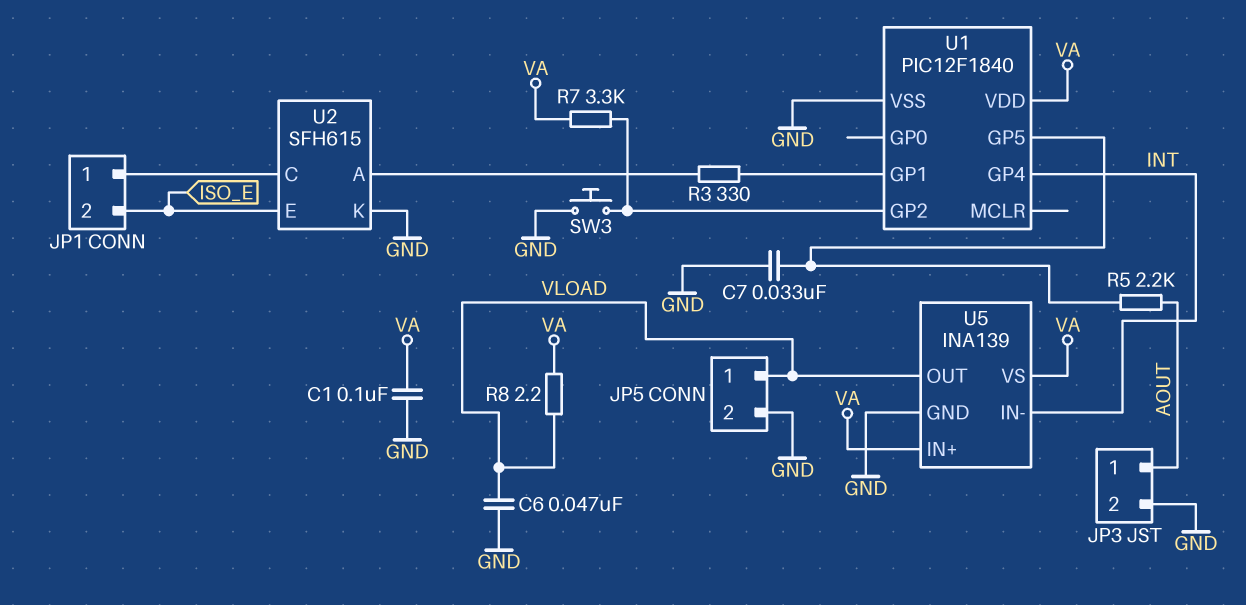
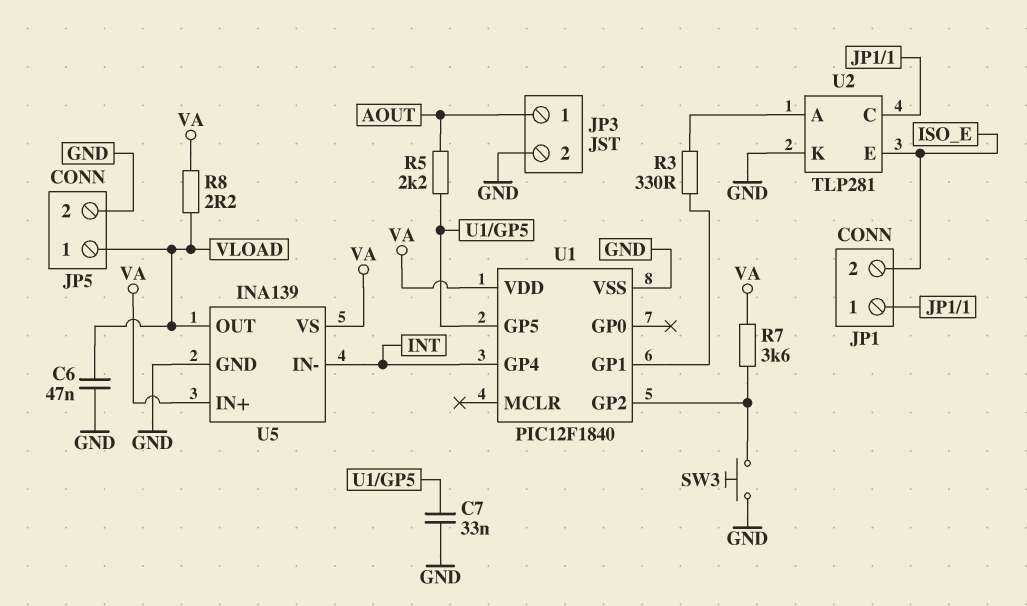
C1: 100nF (GND, VA) -> none
R7: 3.3k (U1/GP2, VA) -> 3.6k (U1/GP2, VA)
U2: SFH615 -> TLP281

